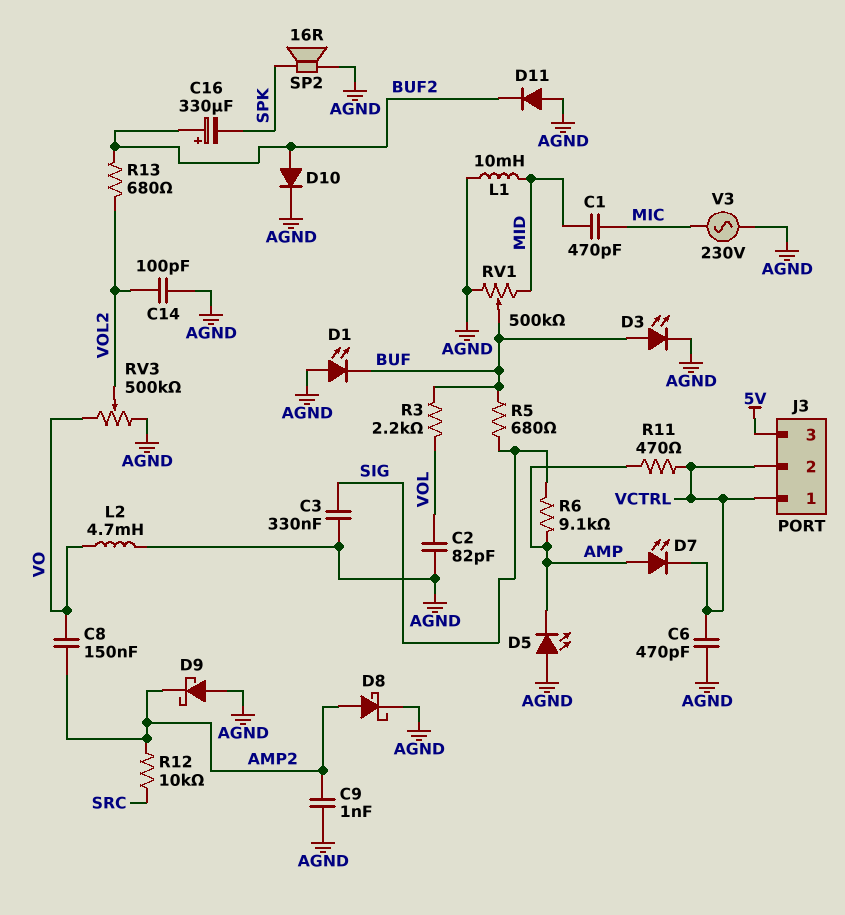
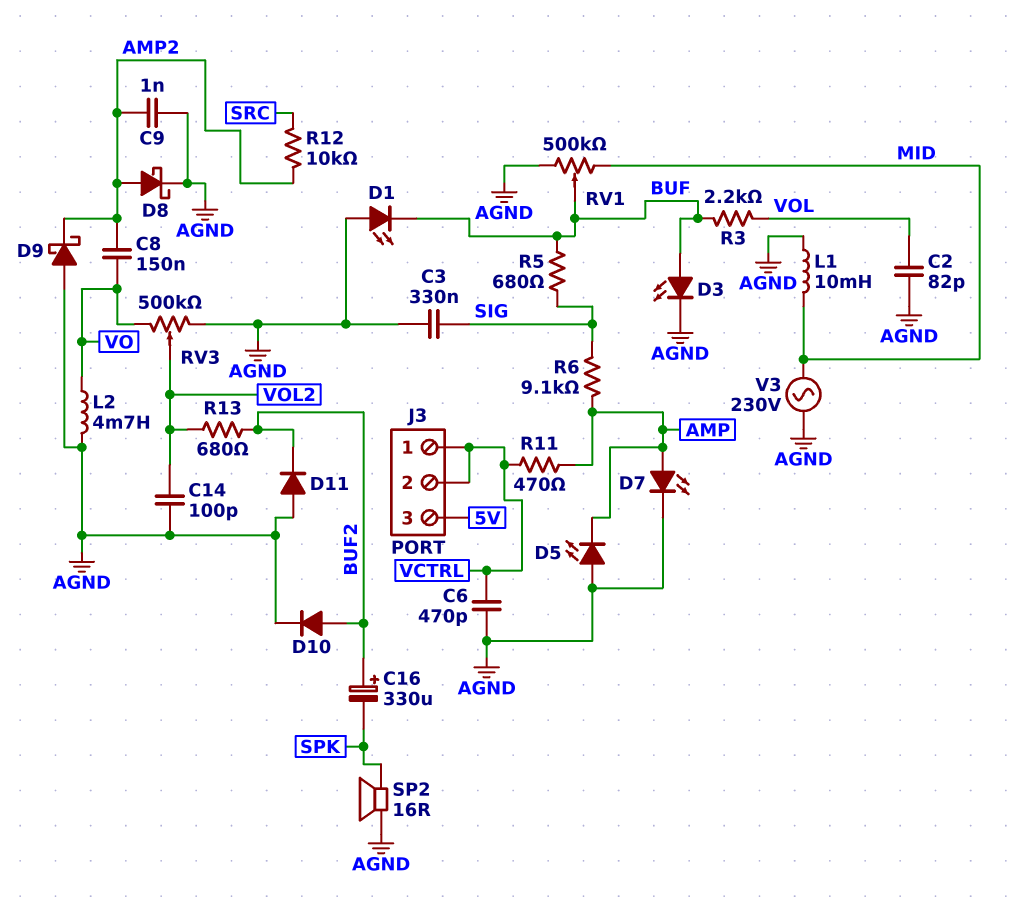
C1: 470pF (MIC, MID) -> none
D7: LED (A AMP, K VCTRL) -> LED (A AMP, K AGND)
V3: AC 230V (AGND, MIC) -> AC 230V (AGND, MID)

